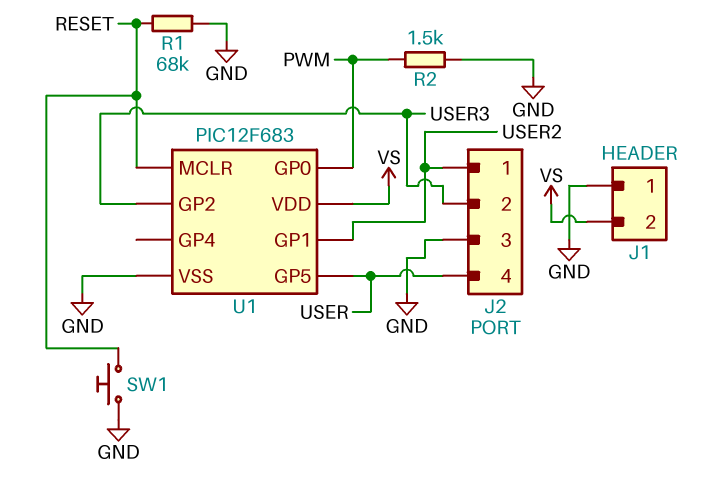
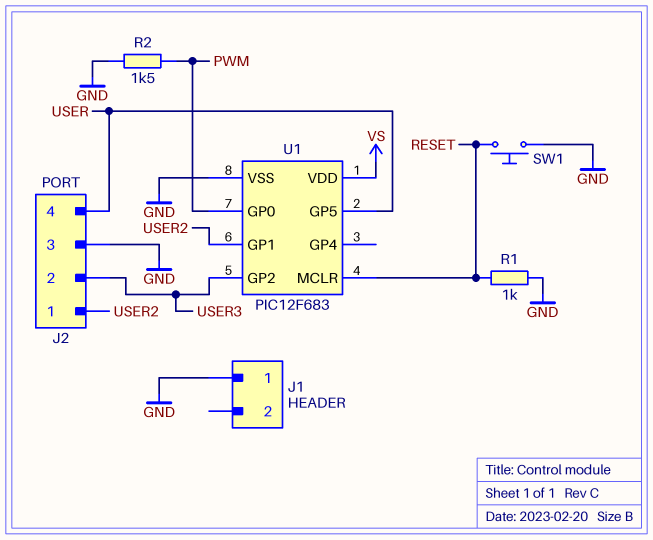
J1 pin 2: VS -> none
R1: 68k (GND, RESET) -> 1k (GND, RESET)

